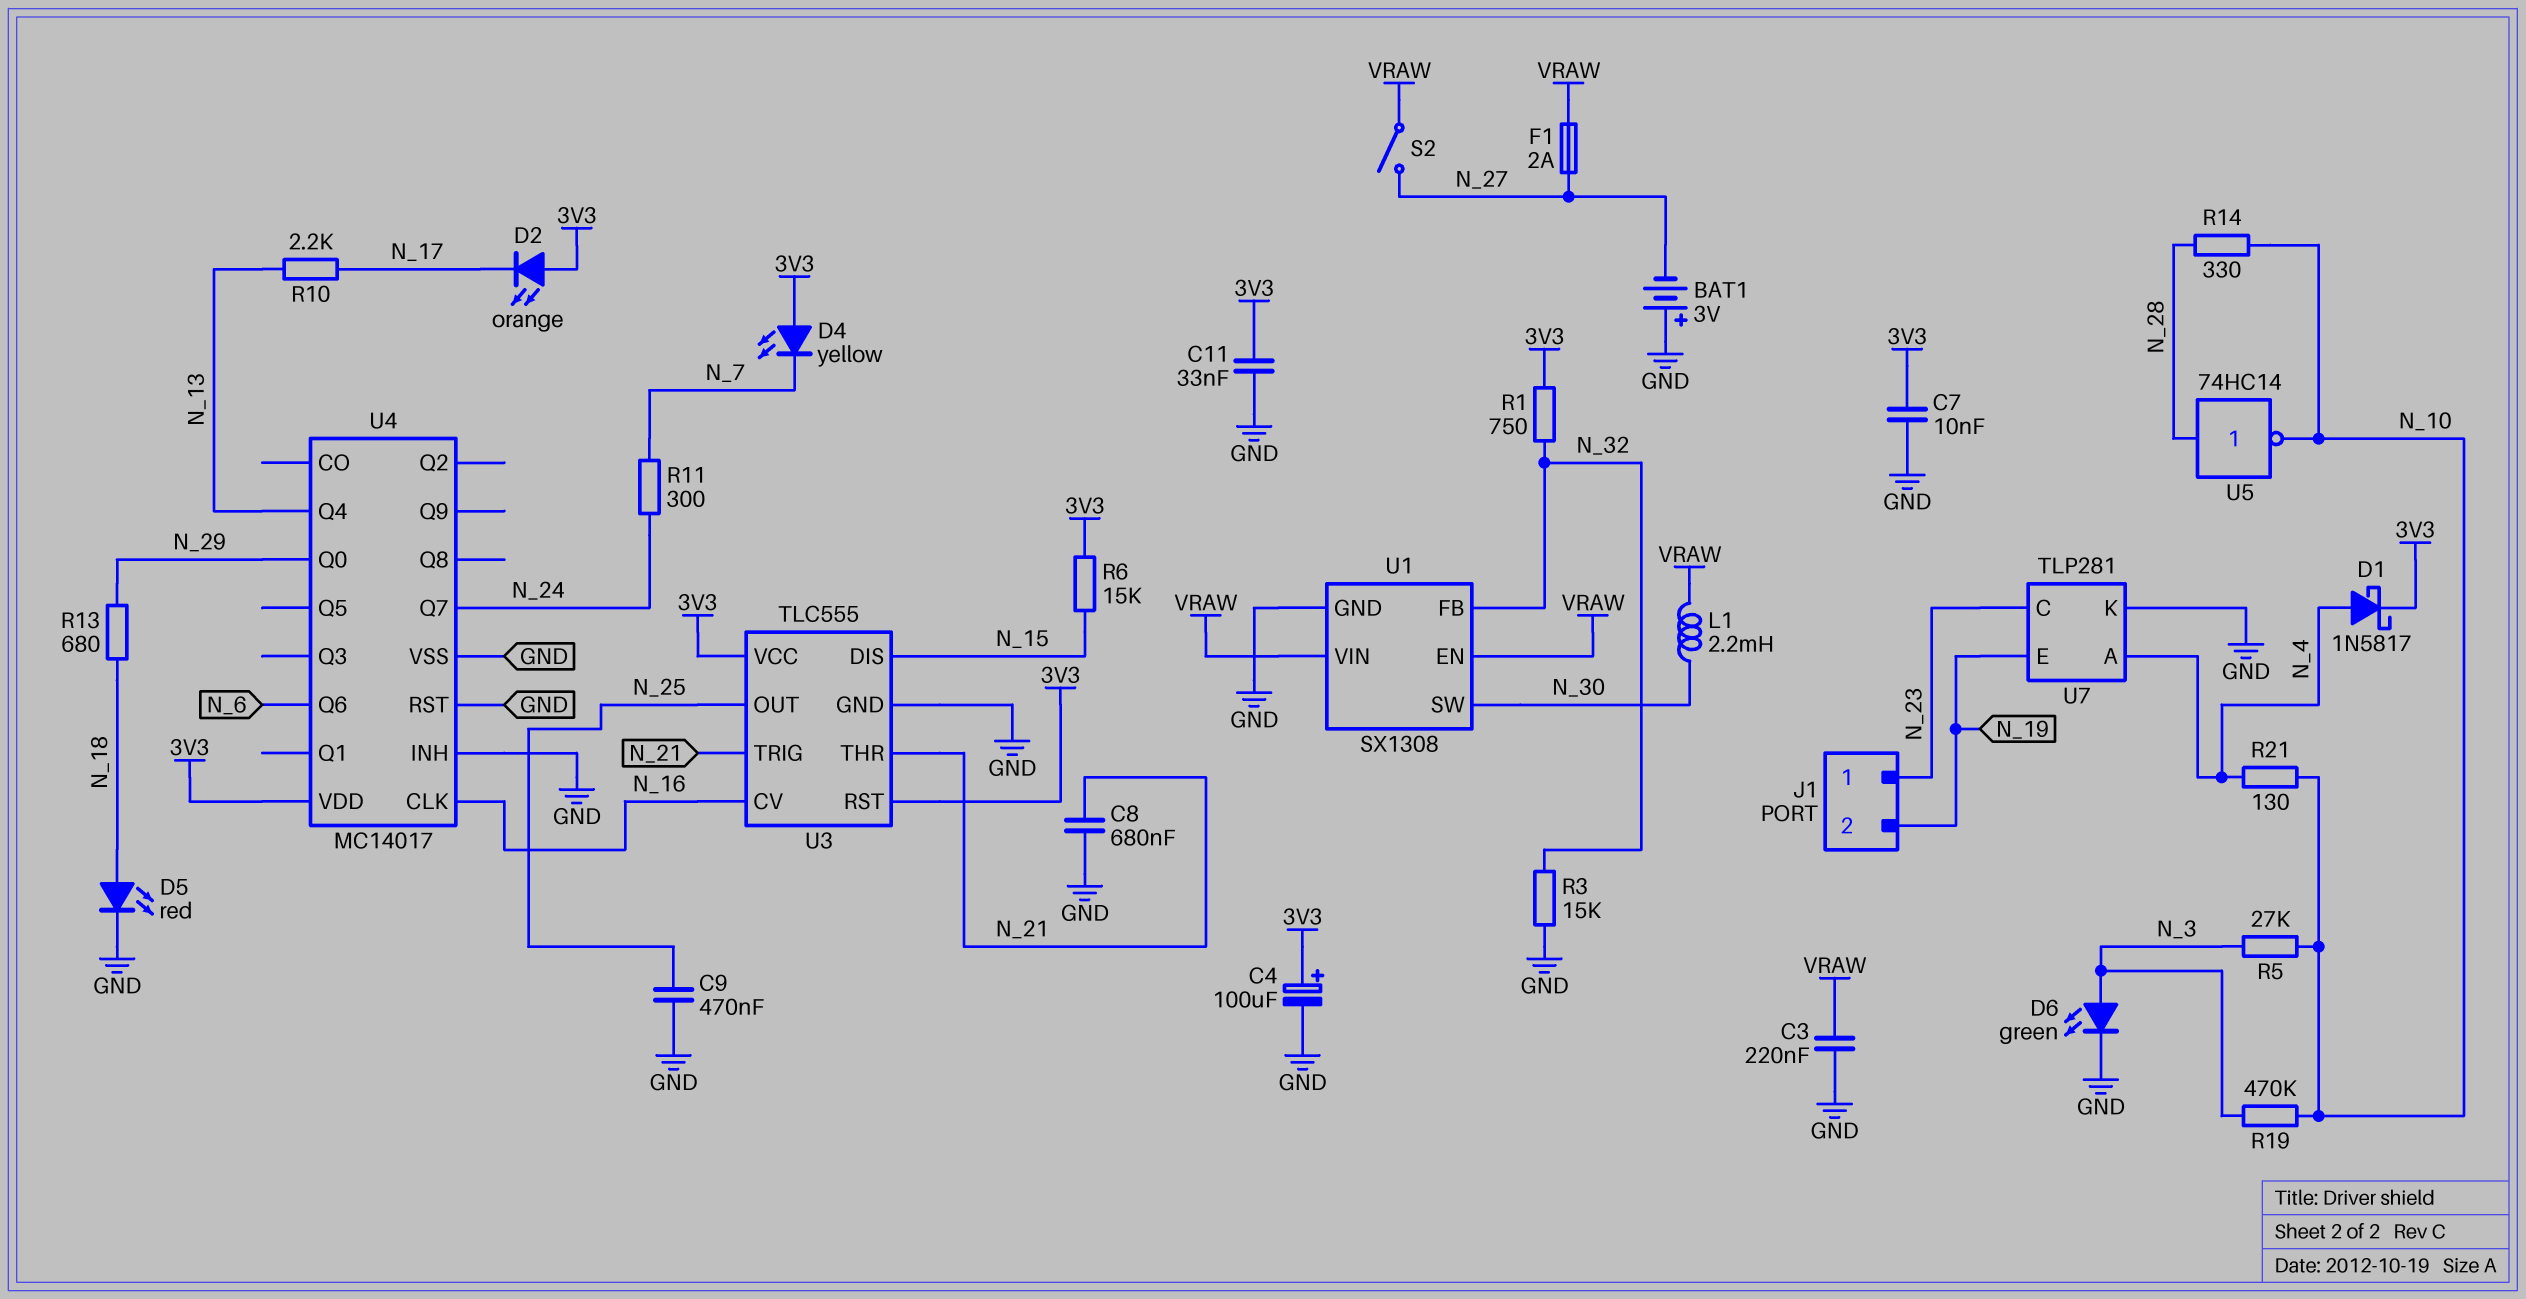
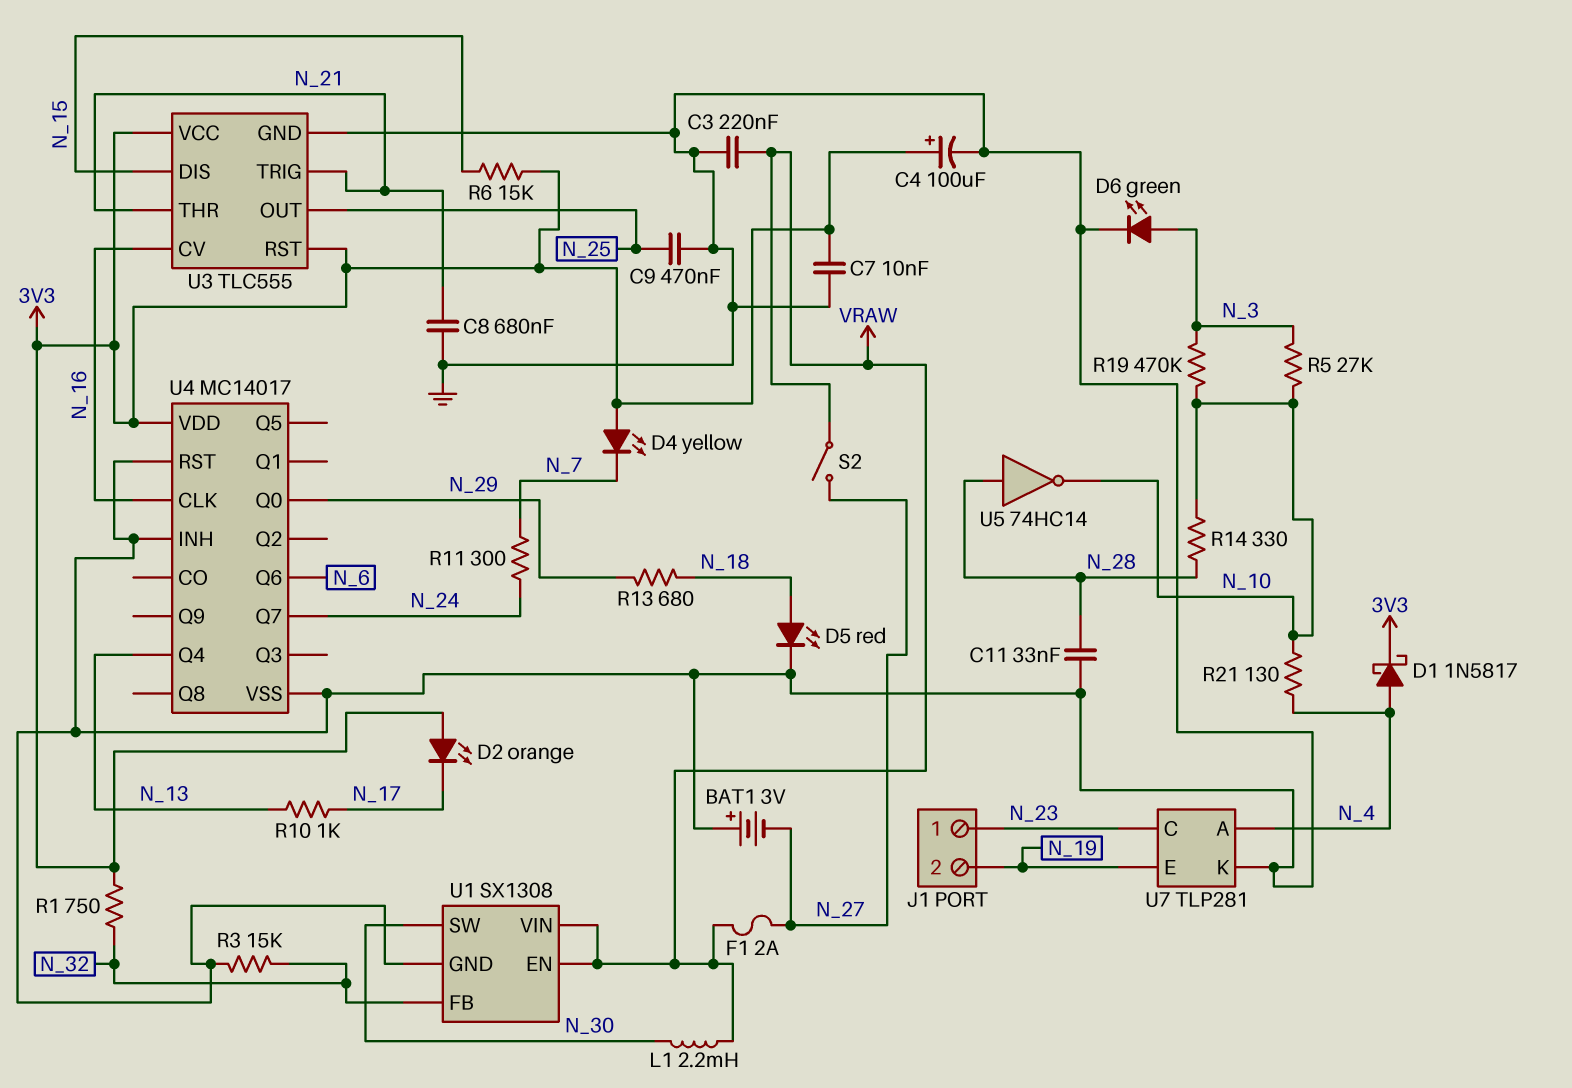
C11: 33nF (3V3, GND) -> 33nF (GND, N_28)
R10: 2.2k (N_13, N_17) -> 1k (N_13, N_17)

